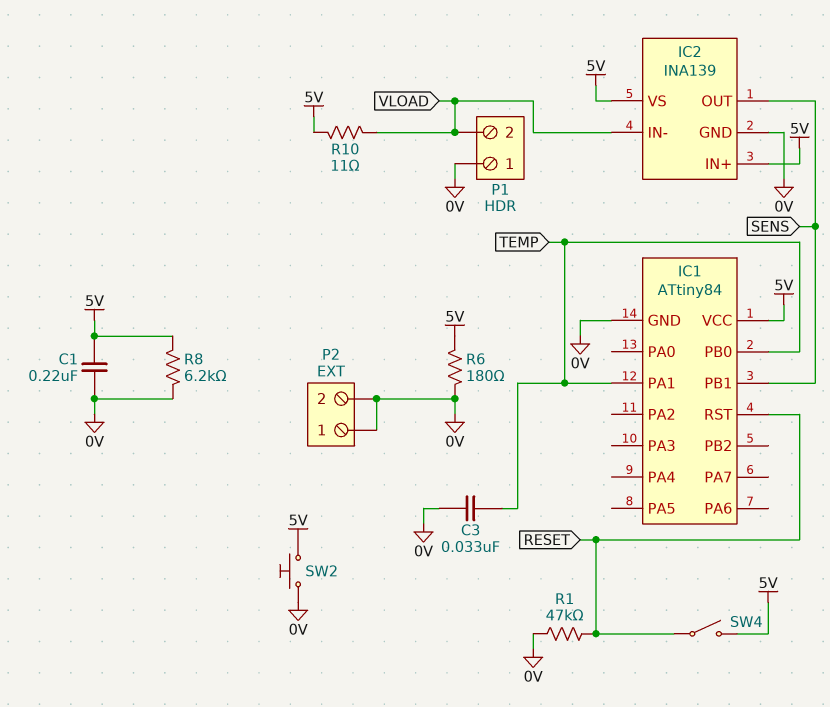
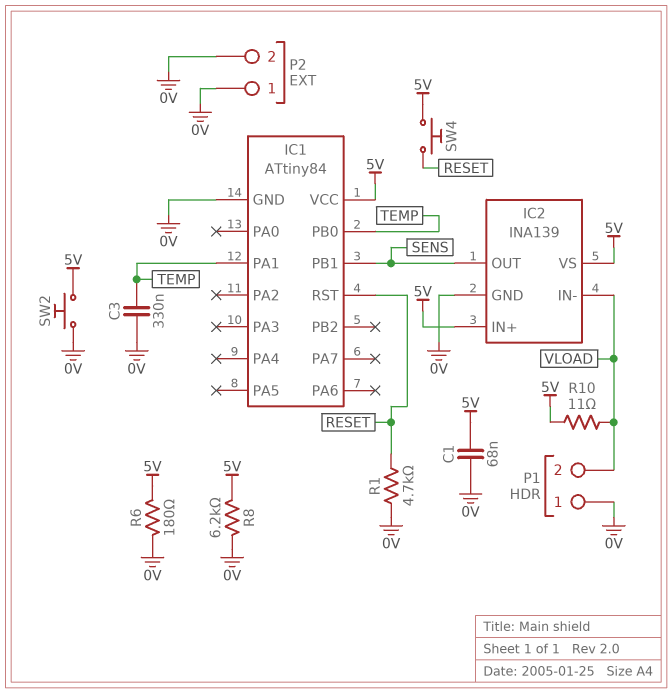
C1: 220nF (0V, 5V) -> 68nF (0V, 5V)
C3: 33nF (0V, TEMP) -> 330nF (0V, TEMP)
R1: 47k (0V, RESET) -> 4.7k (0V, RESET)
SW4: switch (5V, RESET) -> button (5V, RESET)

